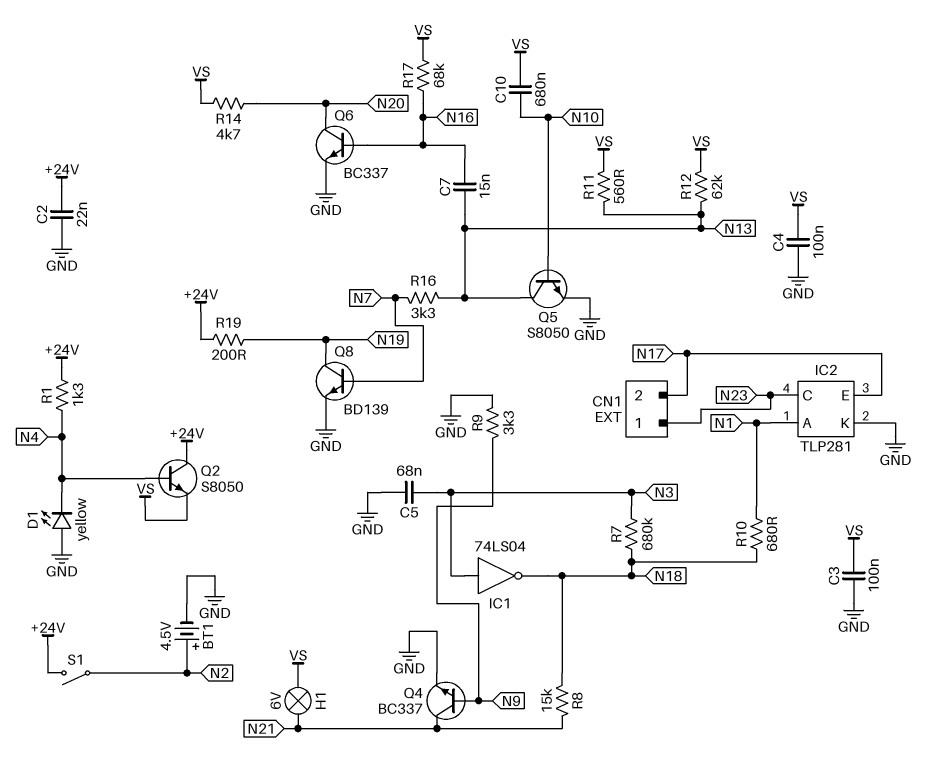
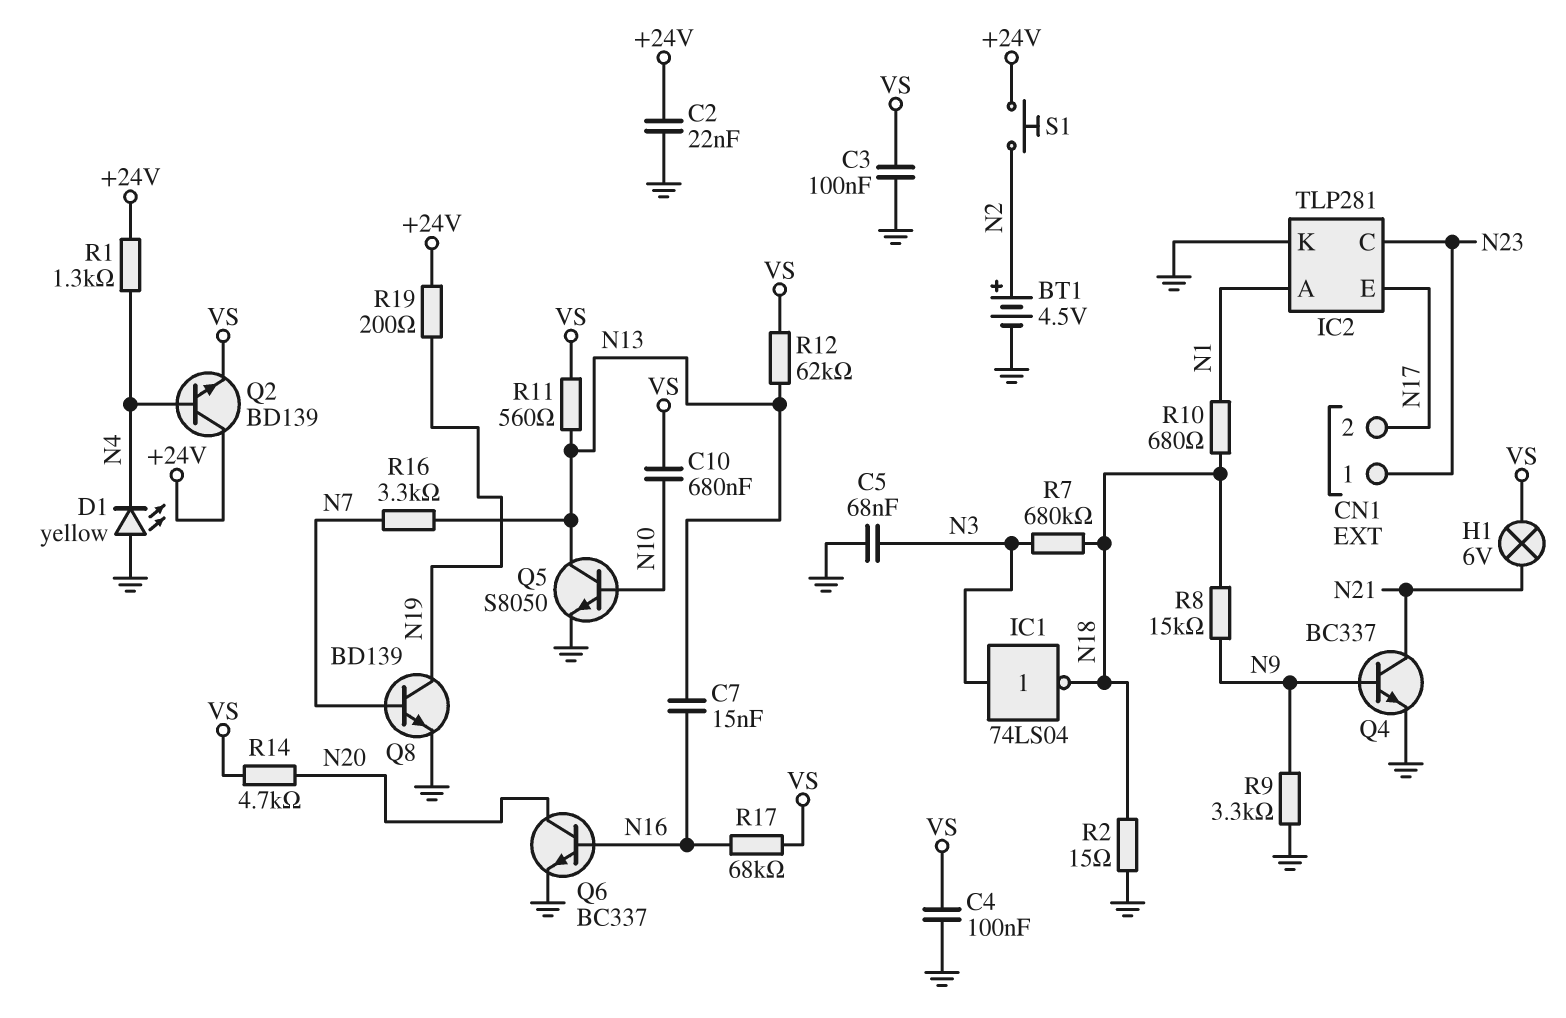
Q2: NPN S8050 (B N4, C +24V, E VS) -> NPN BD139 (B N4, C +24V, E VS)
R2: none -> 15 (GND, N18)
R8: 15k (N18, N21) -> 15k (N9, N18)
S1: switch (+24V, N2) -> button (+24V, N2)

